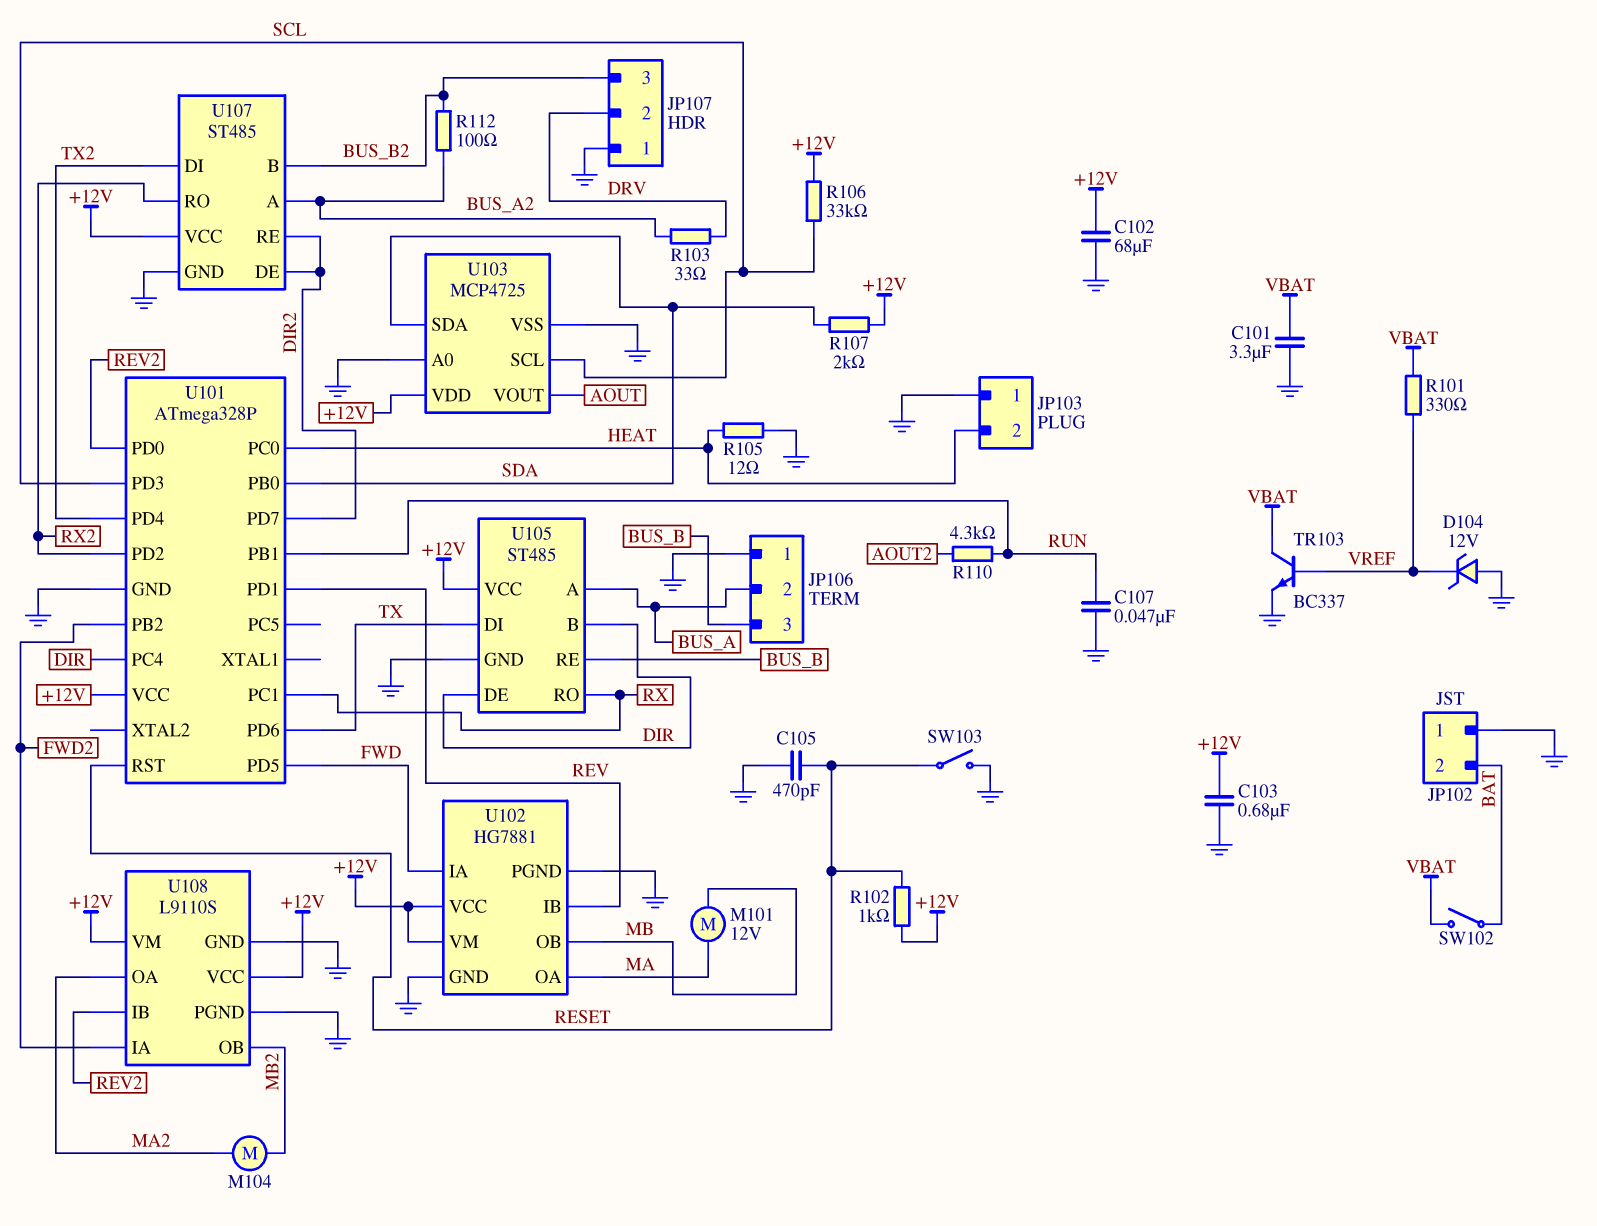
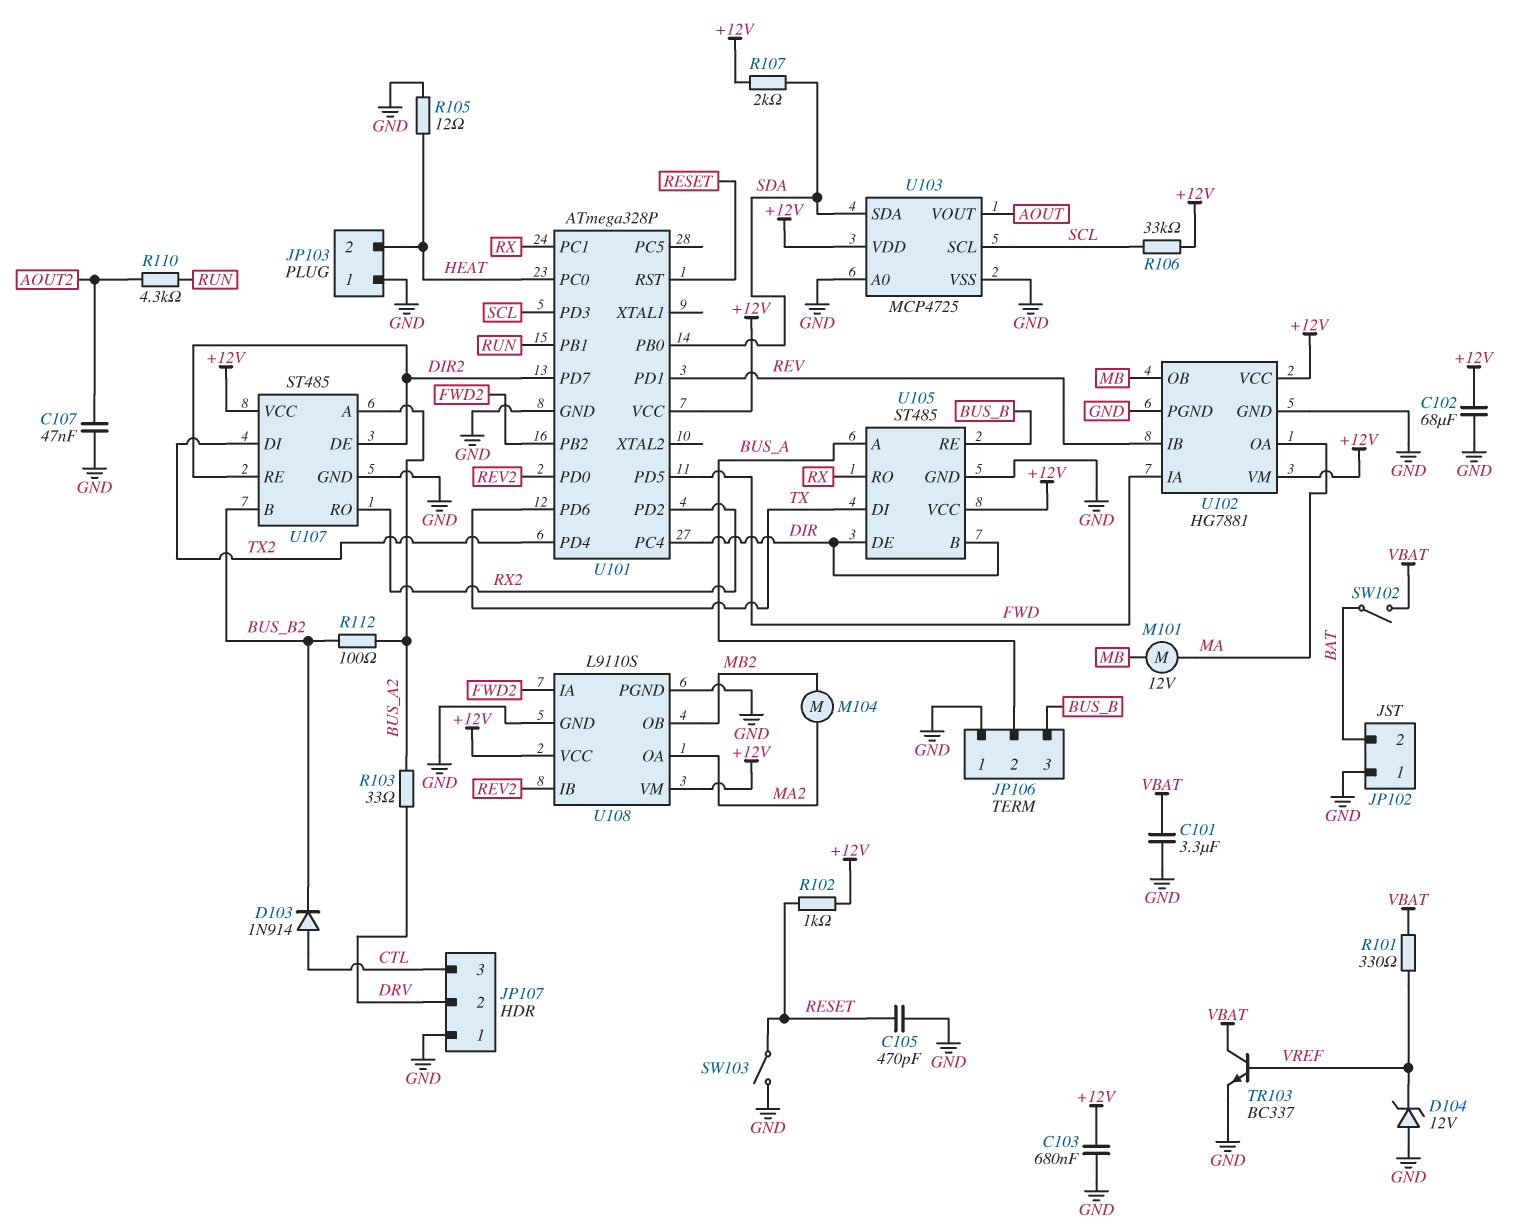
C107: 47nF (GND, RUN) -> 47nF (AOUT2, GND)
D103: none -> diode 1N914 (A CTL, K BUS_B2)
JP107 pin 3: BUS_B2 -> CTL

